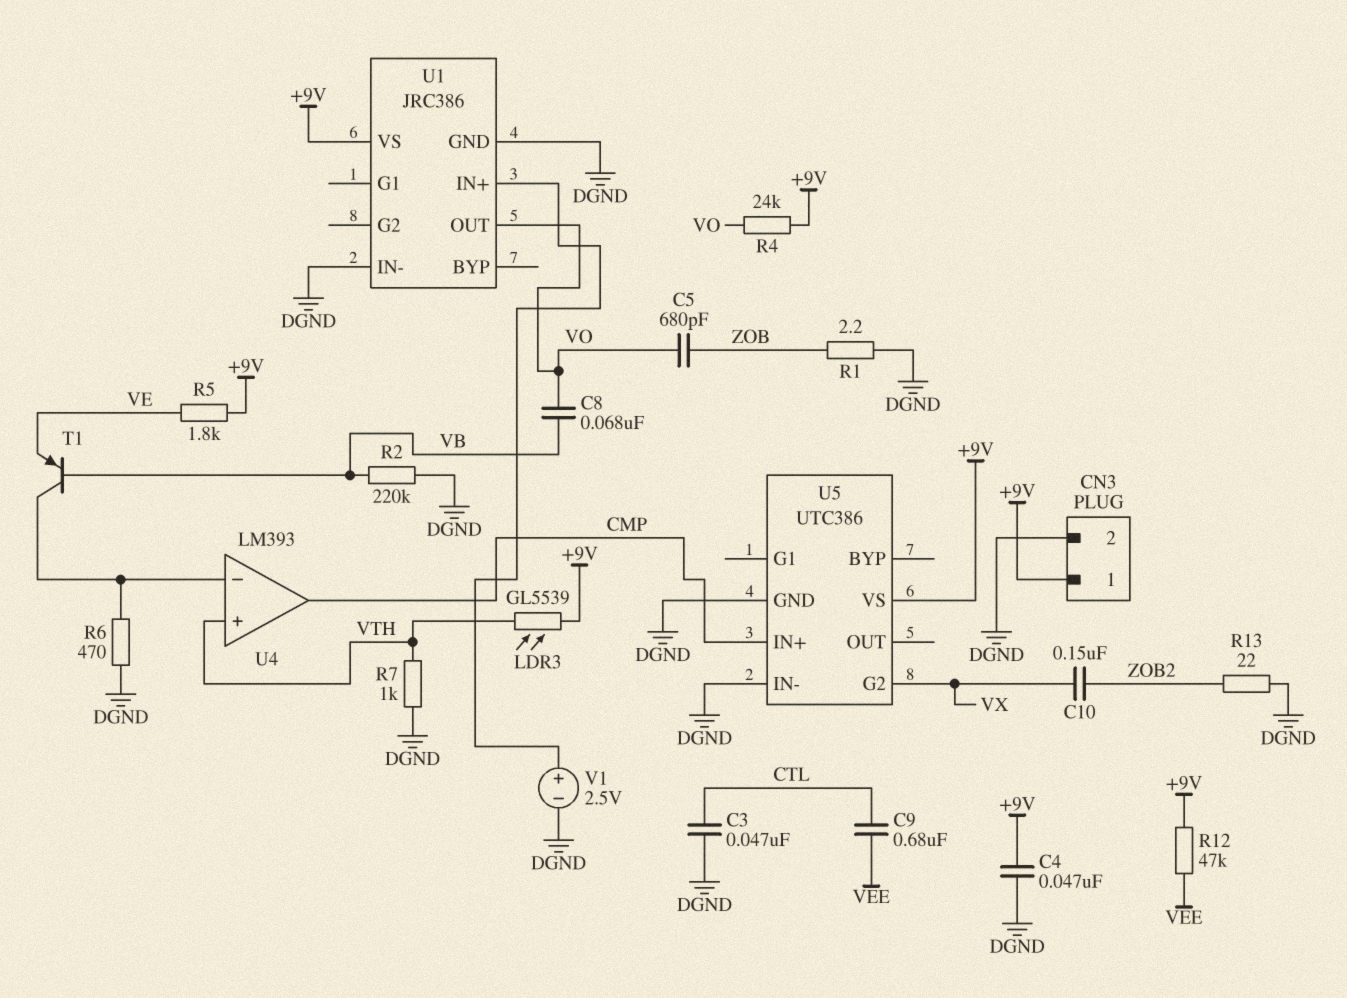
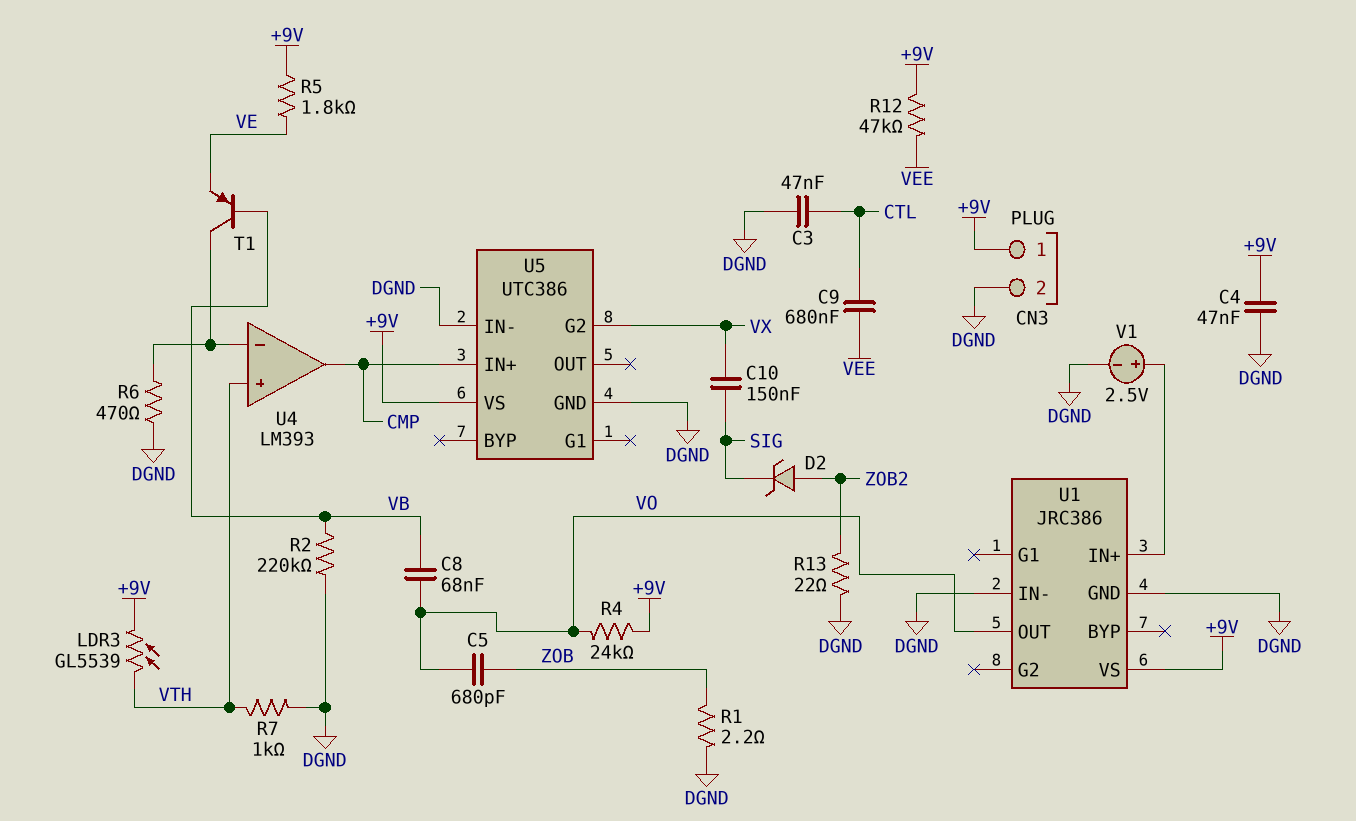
C10: 150nF (VX, ZOB2) -> 150nF (SIG, VX)
D2: none -> zener (A ZOB2, K SIG)

